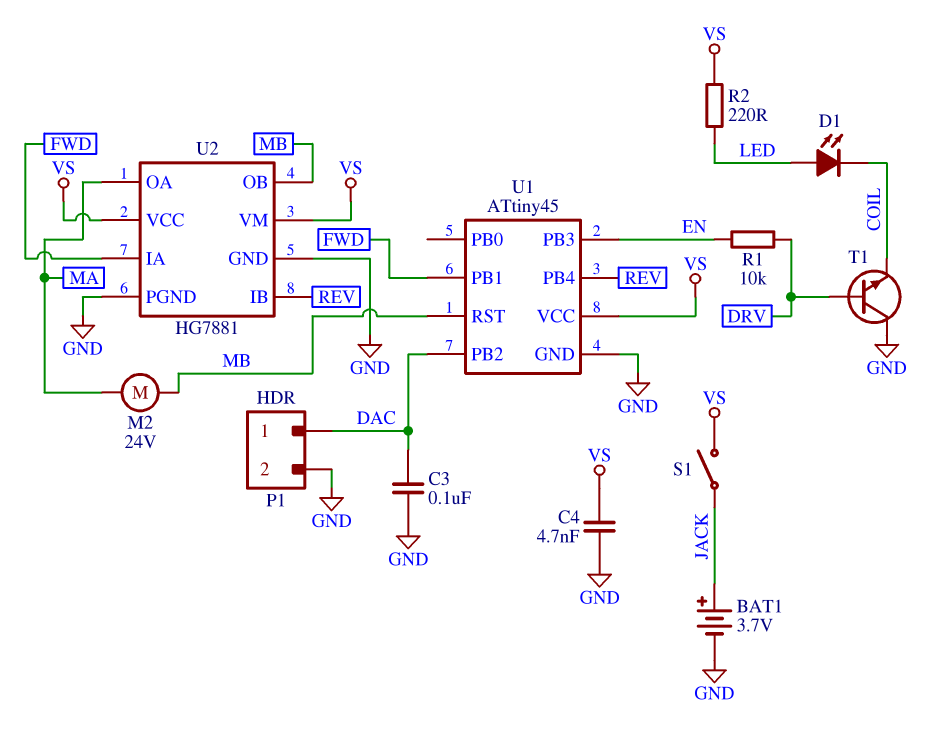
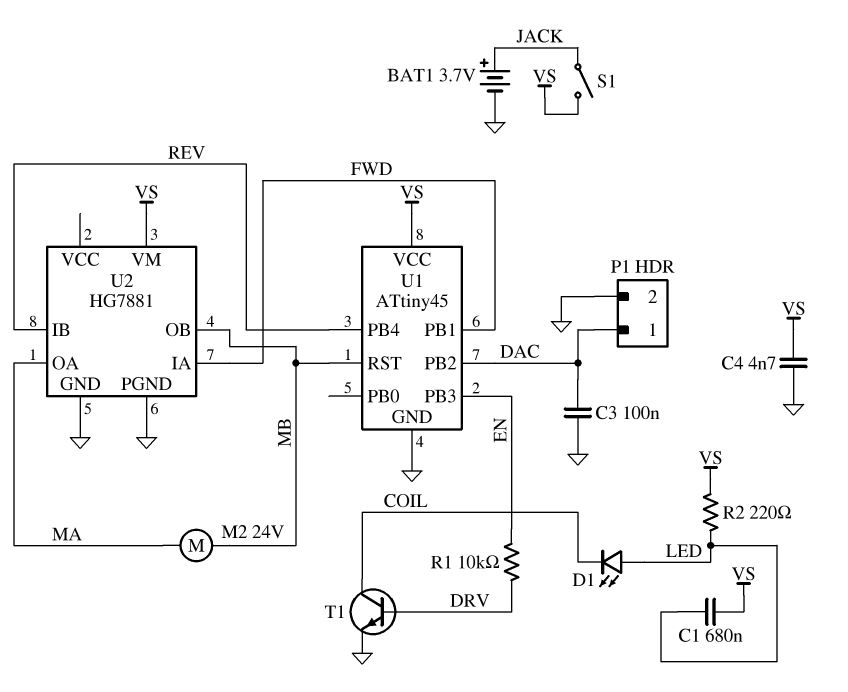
C1: none -> 680nF (LED, VS)
T1: NPN (B DRV, C GND, E COIL) -> NPN (B DRV, C COIL, E GND)
U2 pin VCC: VS -> none

